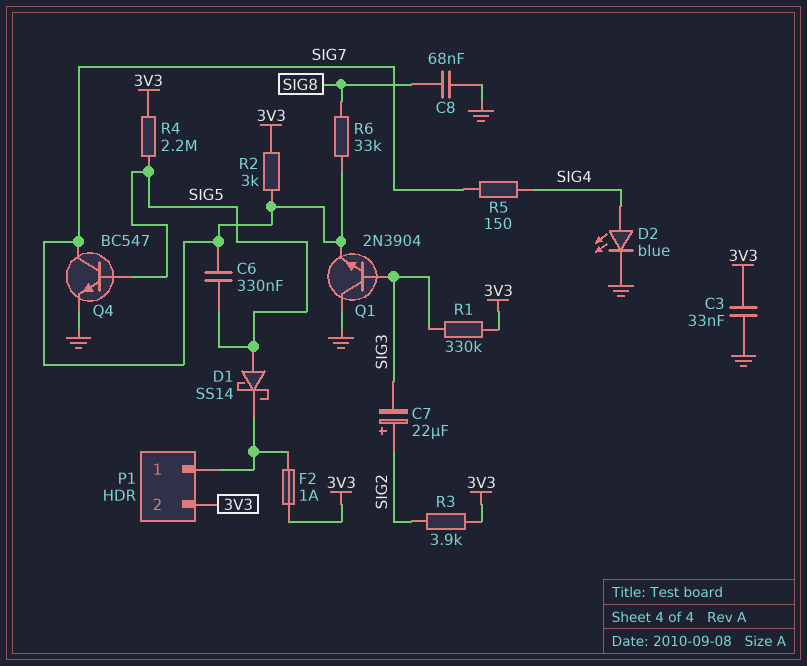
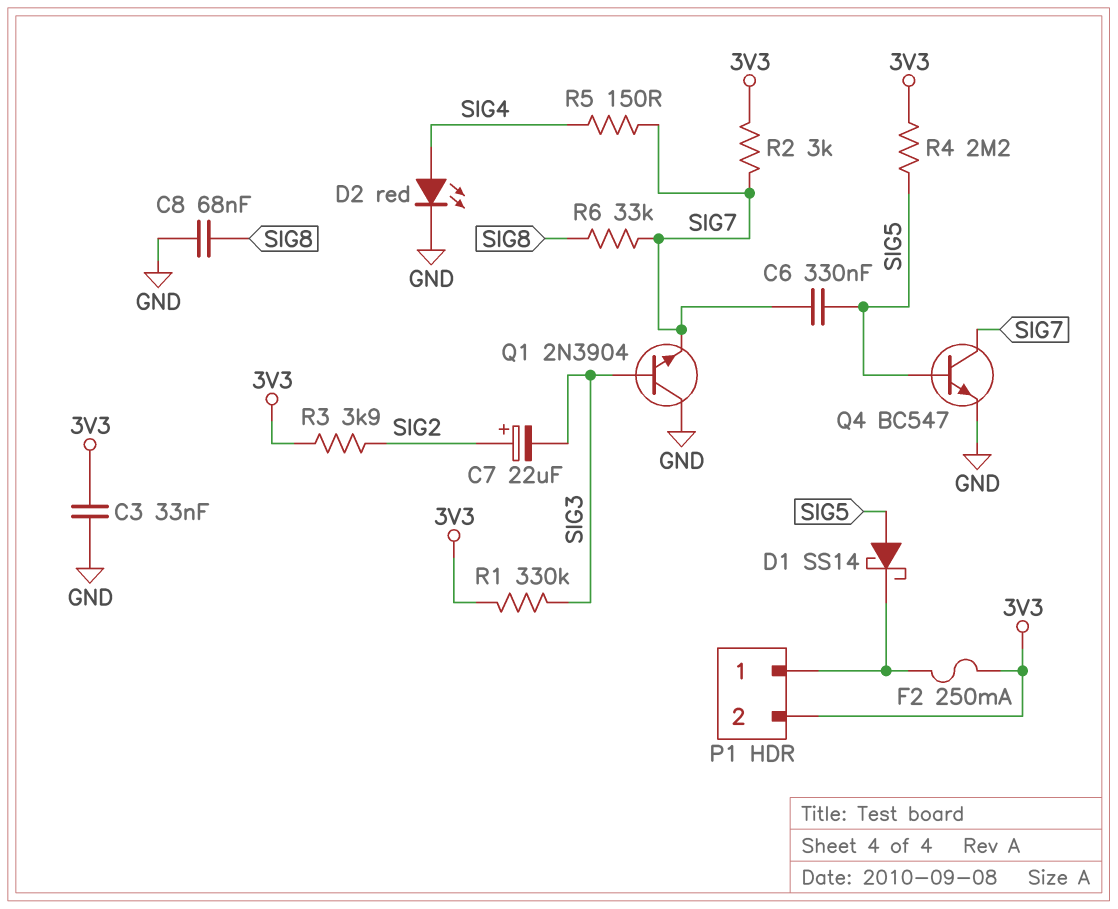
D2: LED blue (A SIG4, K GND) -> LED red (A SIG4, K GND)
F2: 1A (3V3, P1/1) -> 250mA (3V3, P1/1)

